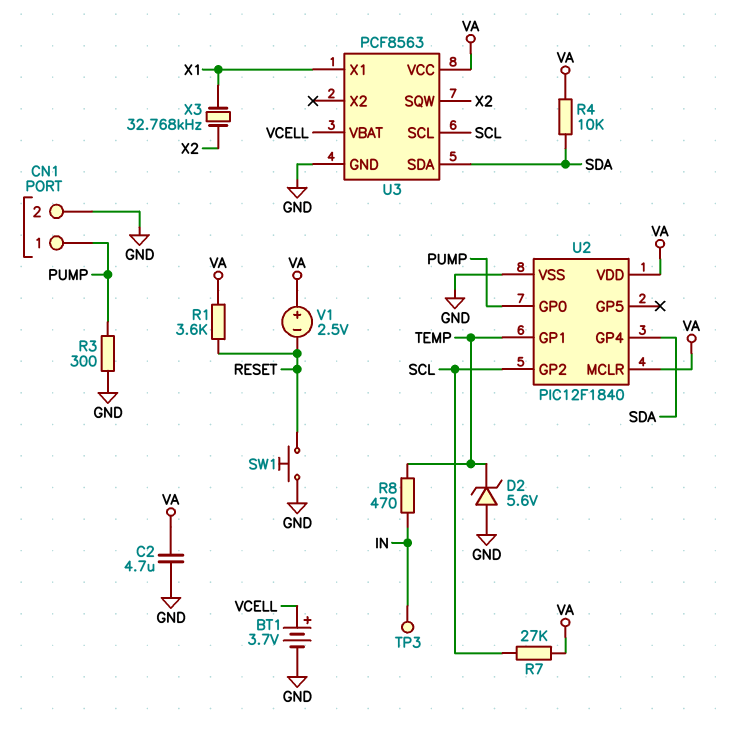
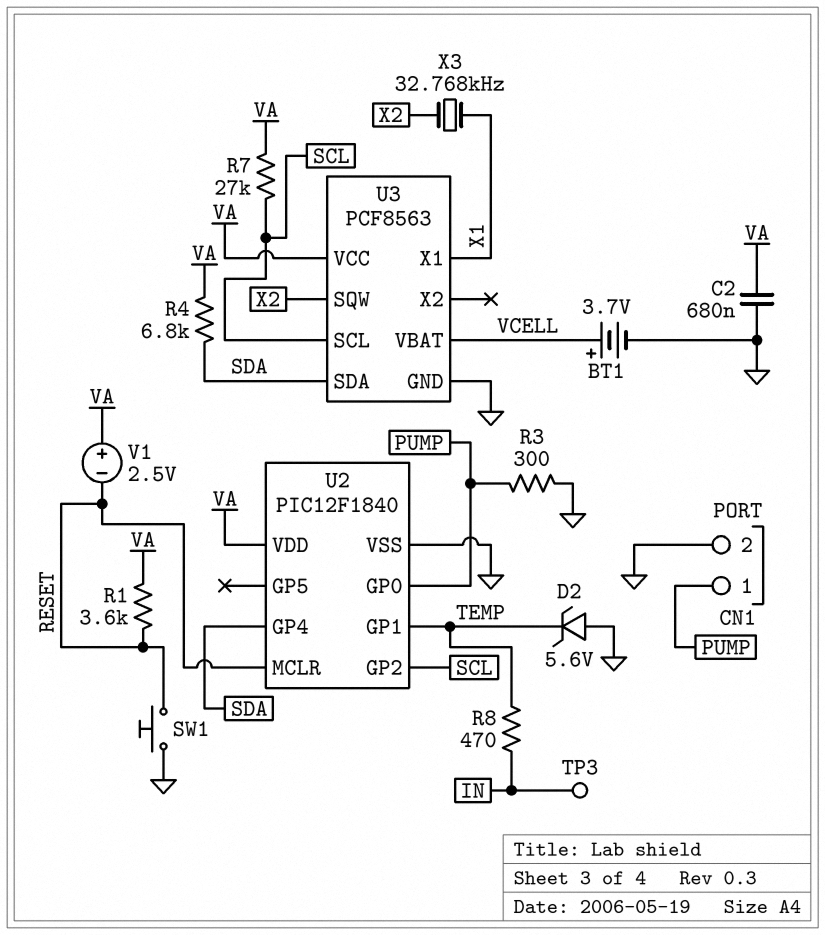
C2: 4.7uF (GND, VA) -> 680nF (GND, VA)
R4: 10k (SDA, VA) -> 6.8k (SDA, VA)
U2 pin MCLR: VA -> RESET

